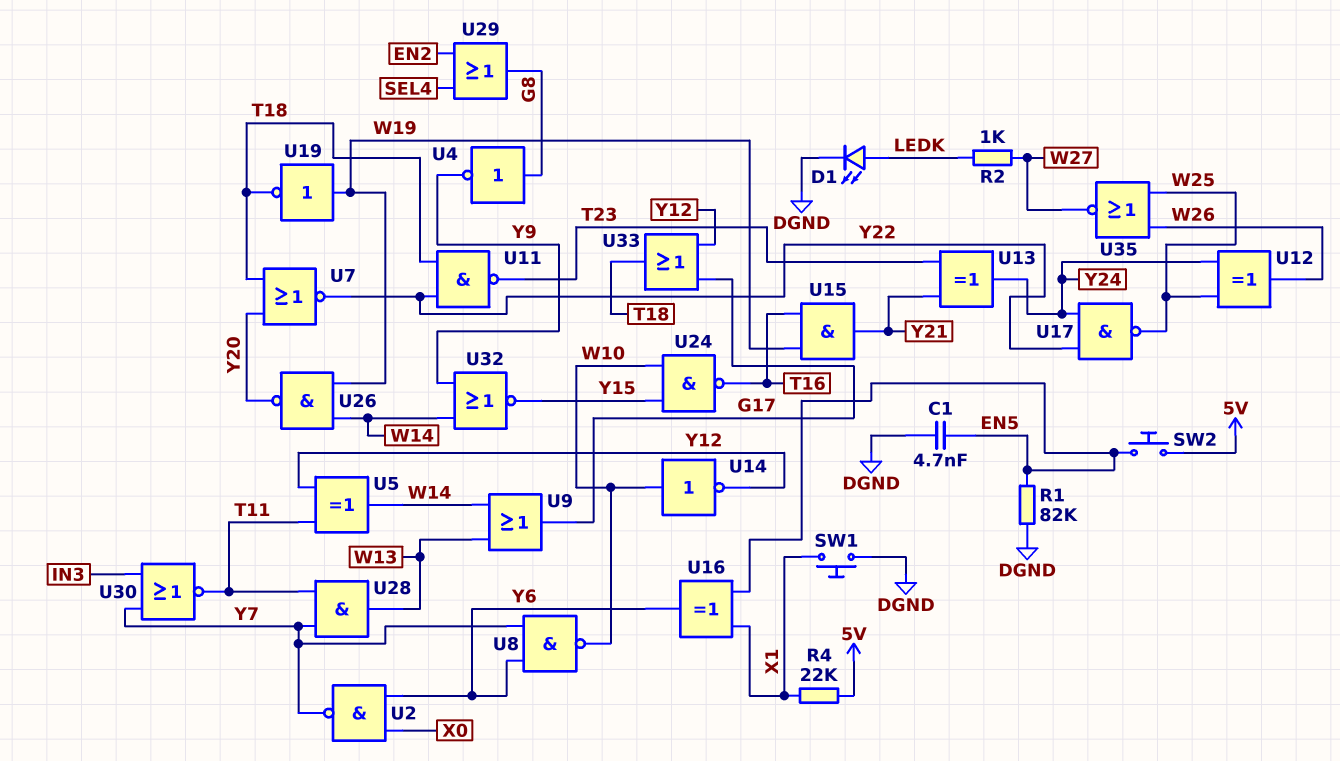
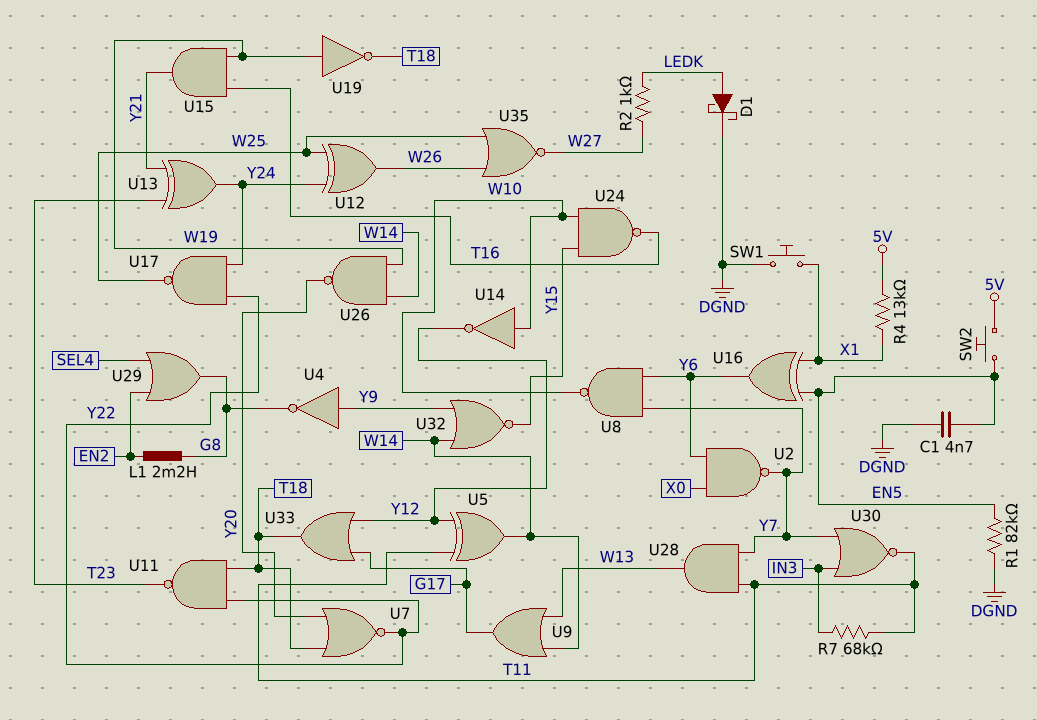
D1: LED (A LEDK, K DGND) -> schottky (A LEDK, K DGND)
L1: none -> 2.2mH (EN2, G8)
R4: 22k (5V, X1) -> 13k (5V, X1)
R7: none -> 68k (IN3, T11)
U4: NOT (in G8, out Y9) -> NOT (in Y9, out G8)

